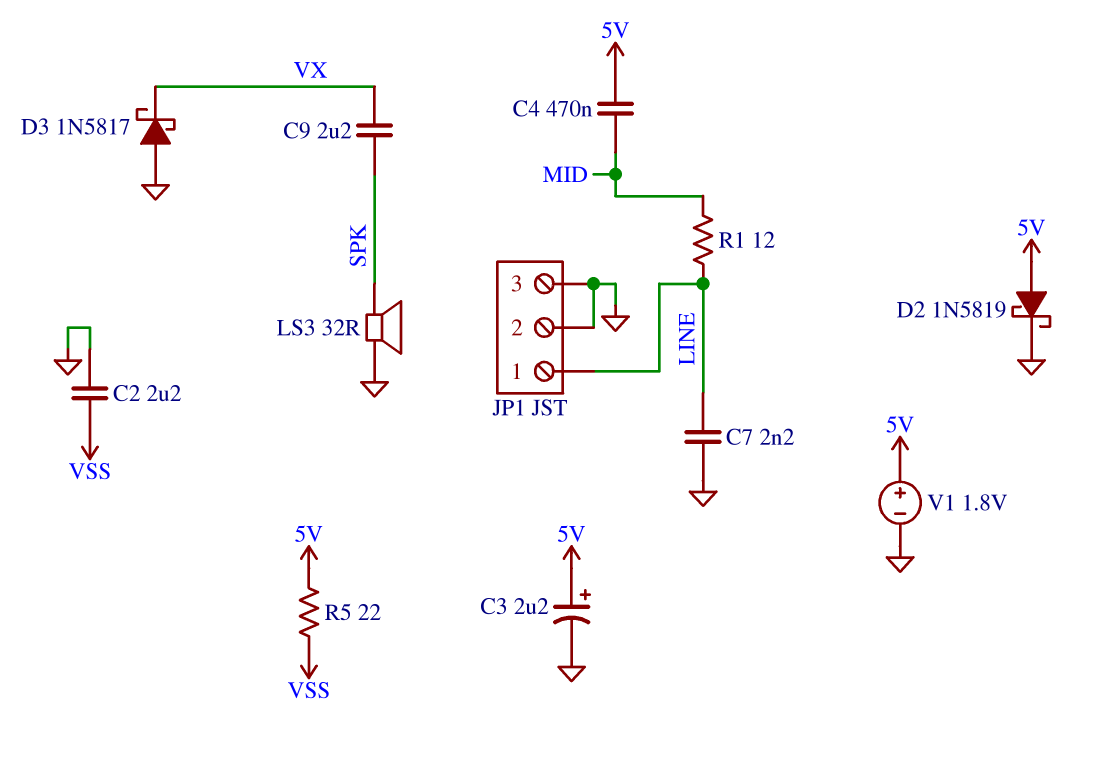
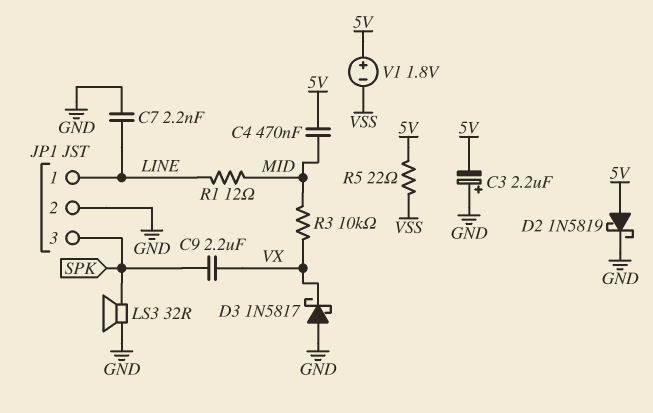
C2: 2.2uF (GND, VSS) -> none
C3: 2.2uF (plus 5V, minus GND) -> 2.2uF (plus GND, minus 5V)
JP1 pin 3: GND -> SPK
R3: none -> 10k (MID, VX)
V1: 1.8V (plus 5V, minus GND) -> 1.8V (plus 5V, minus VSS)

